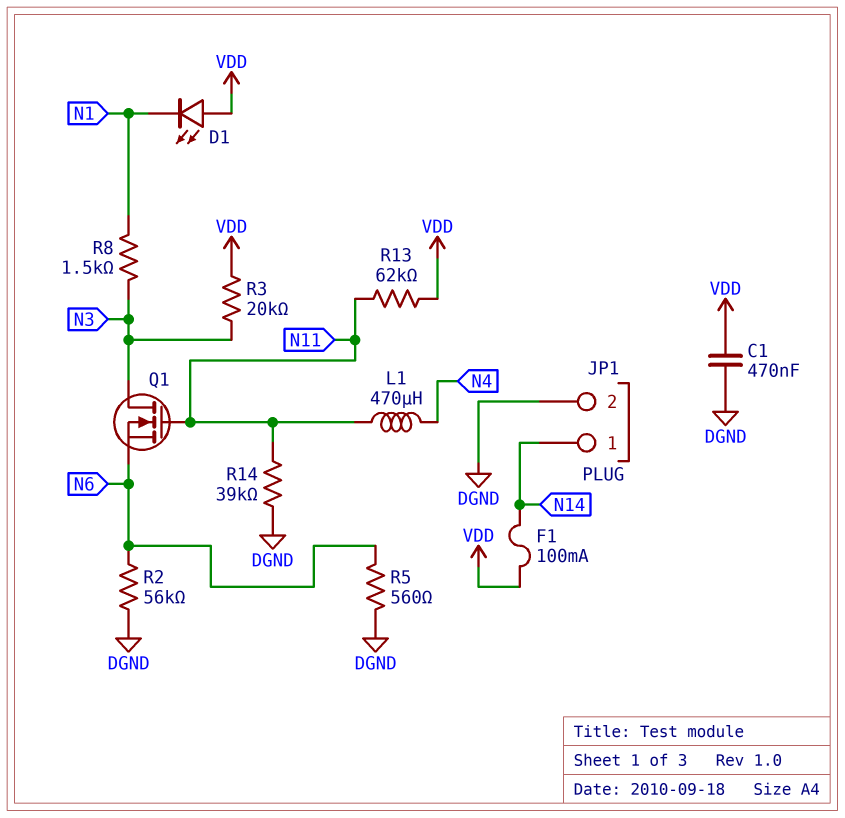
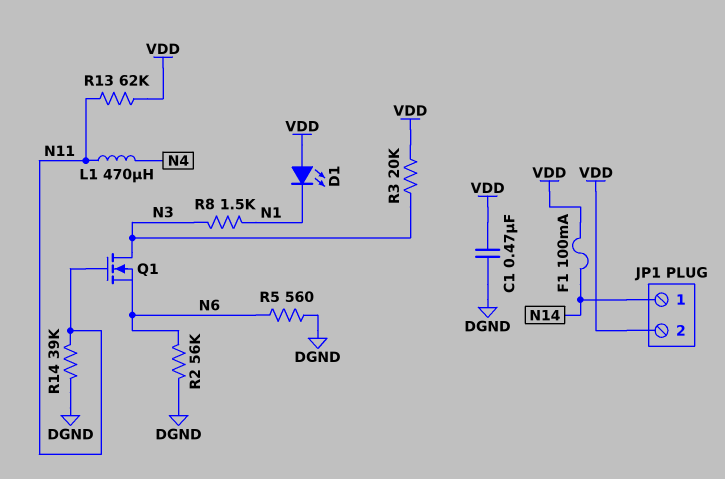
JP1 pin 2: DGND -> VDD

